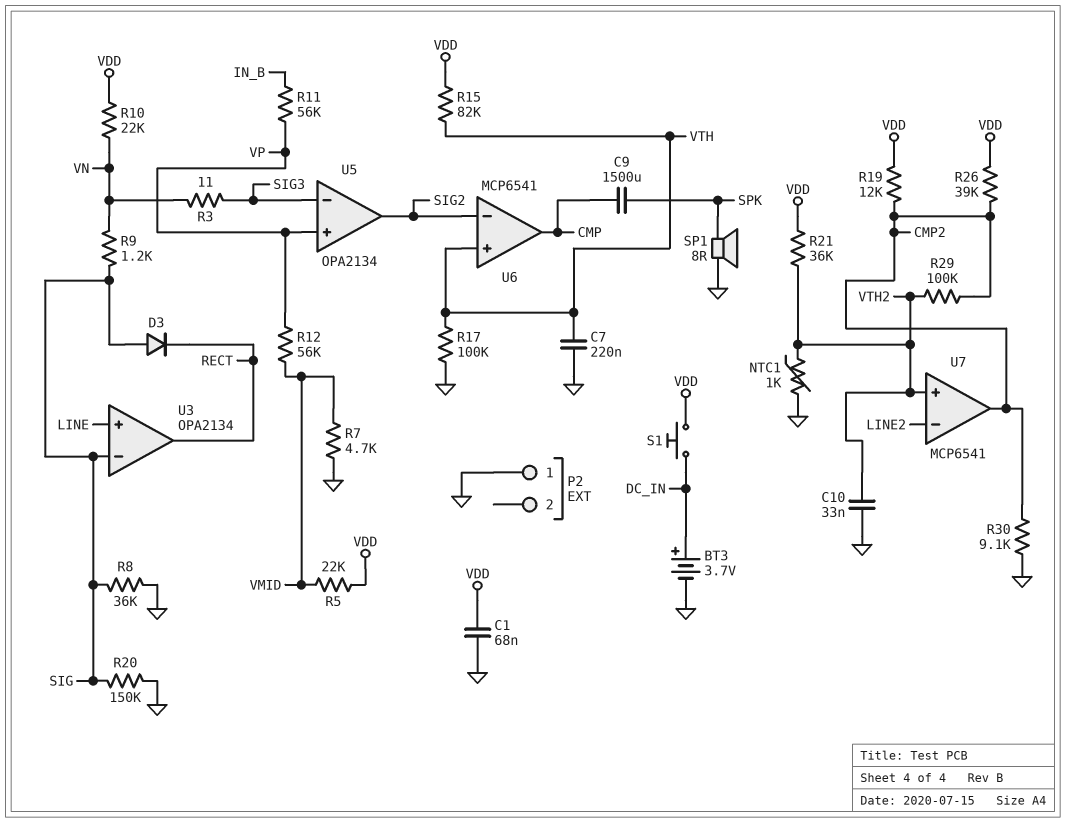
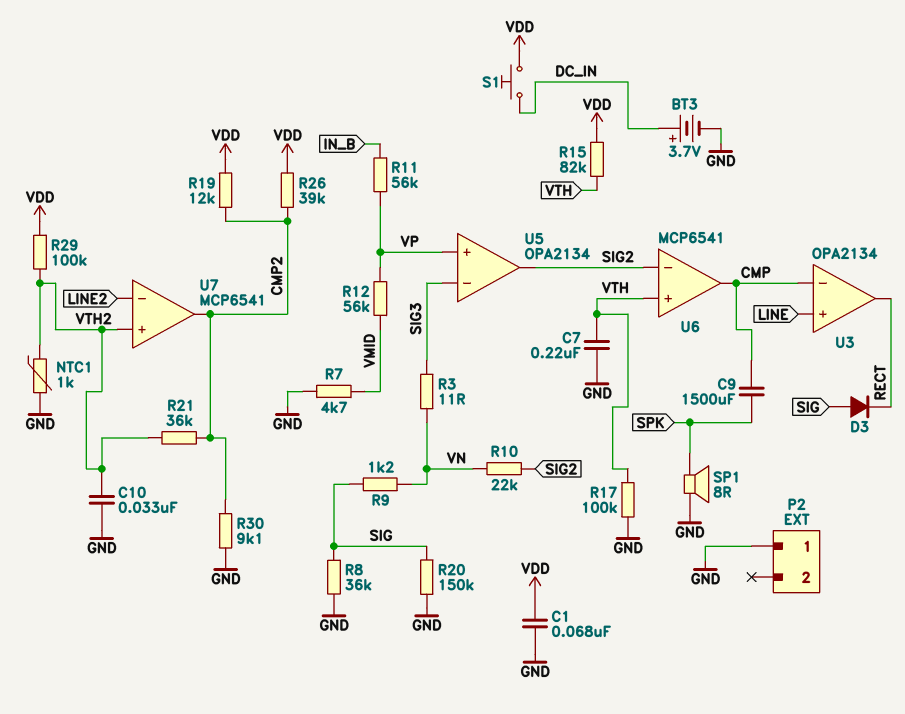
R5: 22k (VDD, VMID) -> none
R10: 22k (VDD, VN) -> 22k (SIG2, VN)
R21: 36k (VDD, VTH2) -> 36k (CMP2, VTH2)
R29: 100k (CMP2, VTH2) -> 100k (VDD, VTH2)
U3 pin in-: SIG -> CMP

